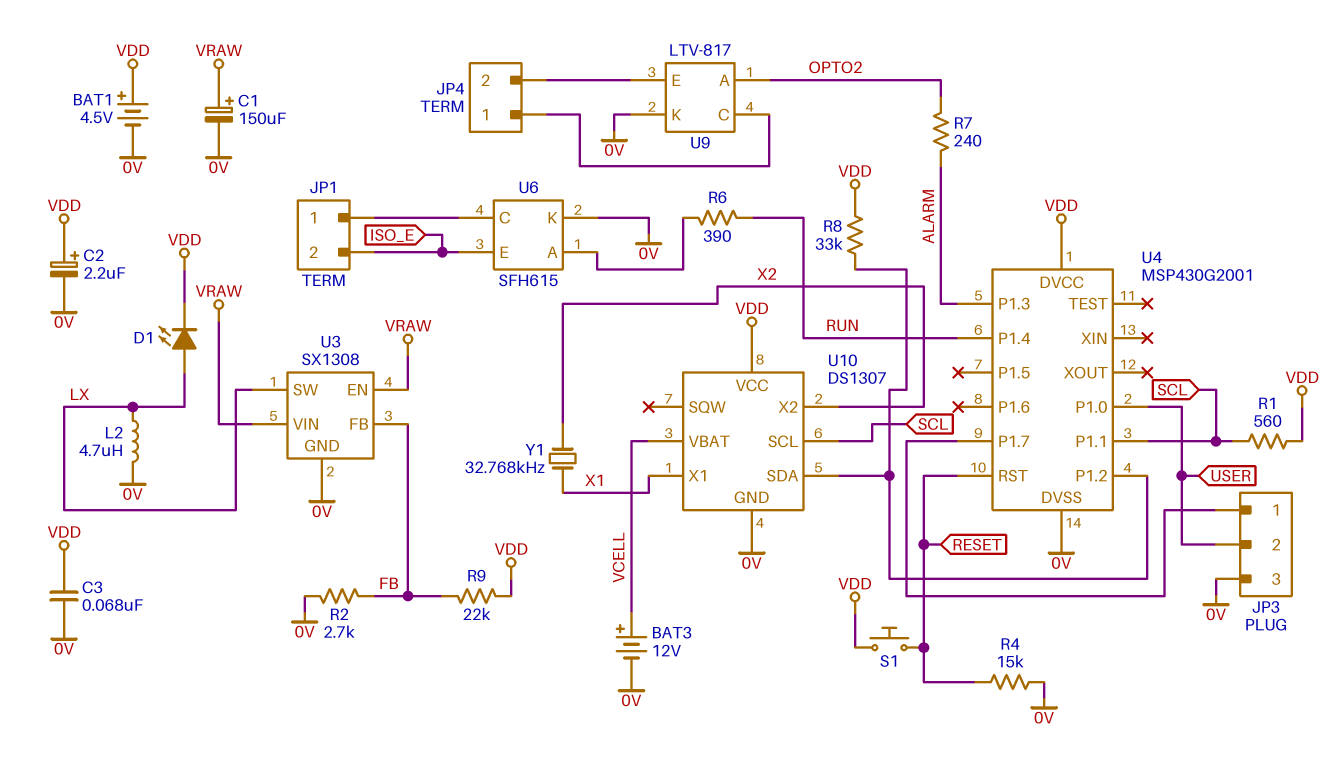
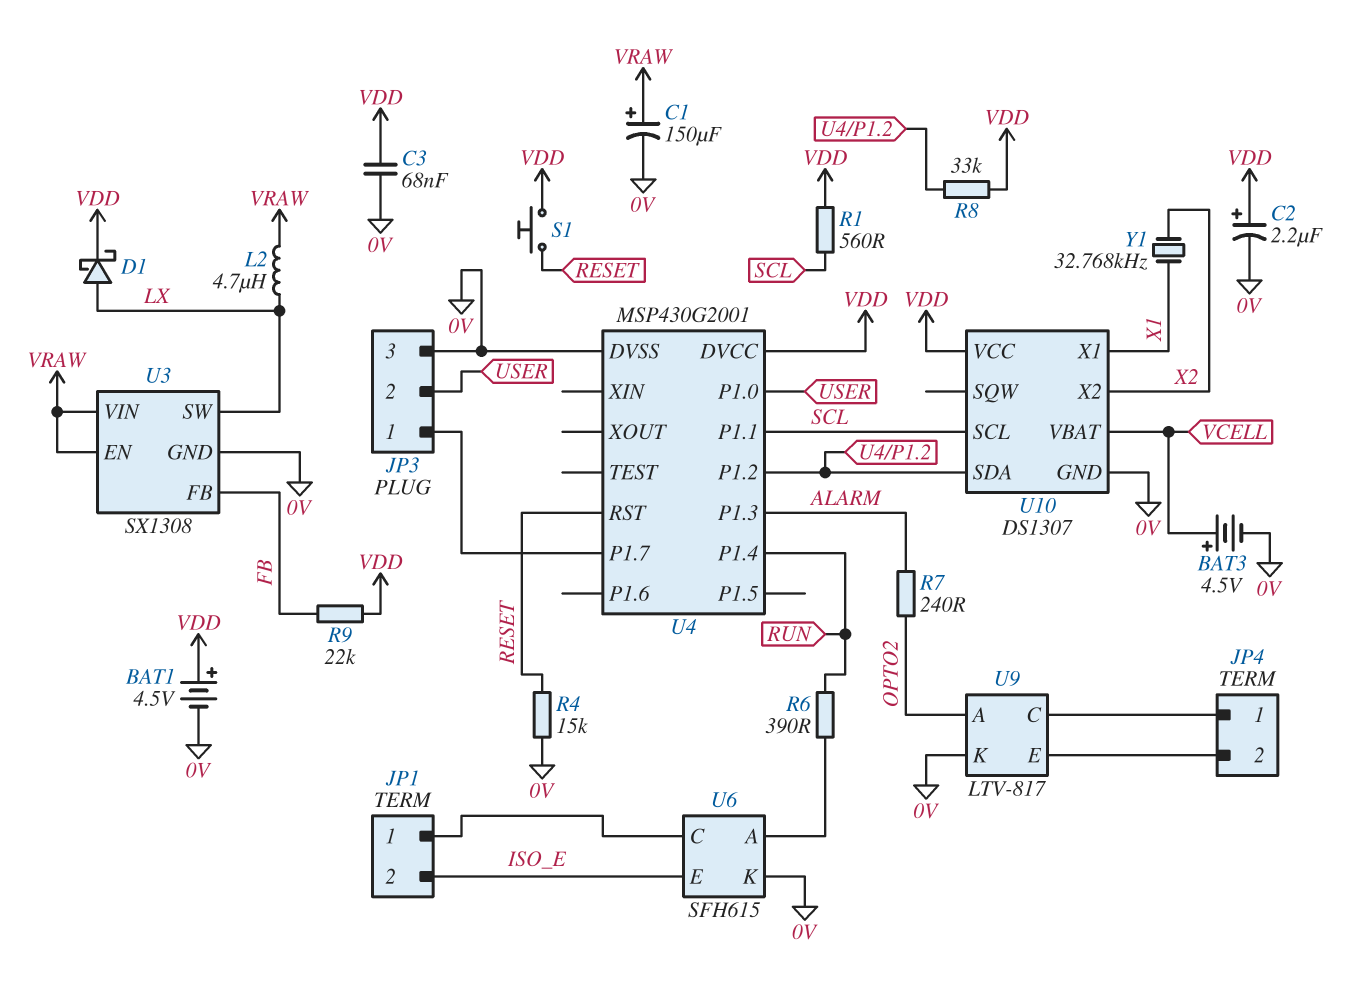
BAT3: 12V (plus VCELL, minus 0V) -> 4.5V (plus VCELL, minus 0V)
D1: LED (A LX, K VDD) -> schottky (A LX, K VDD)
L2: 4.7uH (0V, LX) -> 4.7uH (LX, VRAW)
R2: 2.7k (0V, FB) -> none

